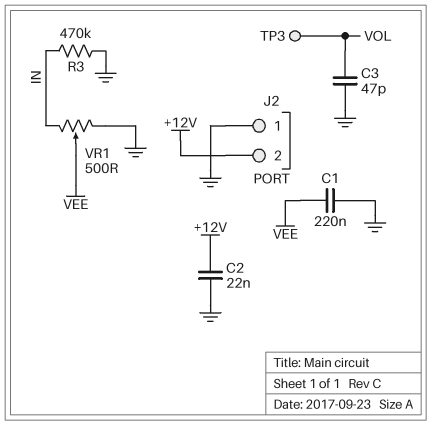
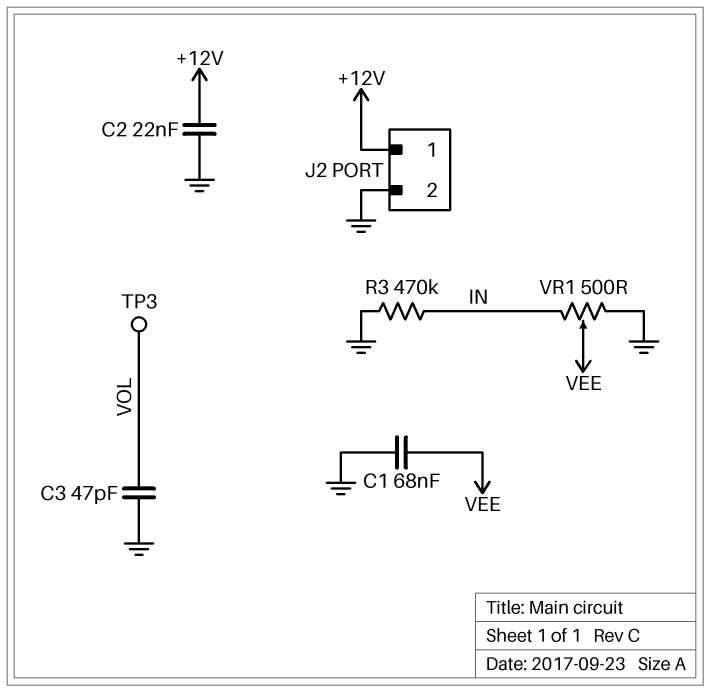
C1: 220nF (GND, VEE) -> 68nF (GND, VEE)
J2 pin 1: GND -> +12V
J2 pin 2: +12V -> GND

